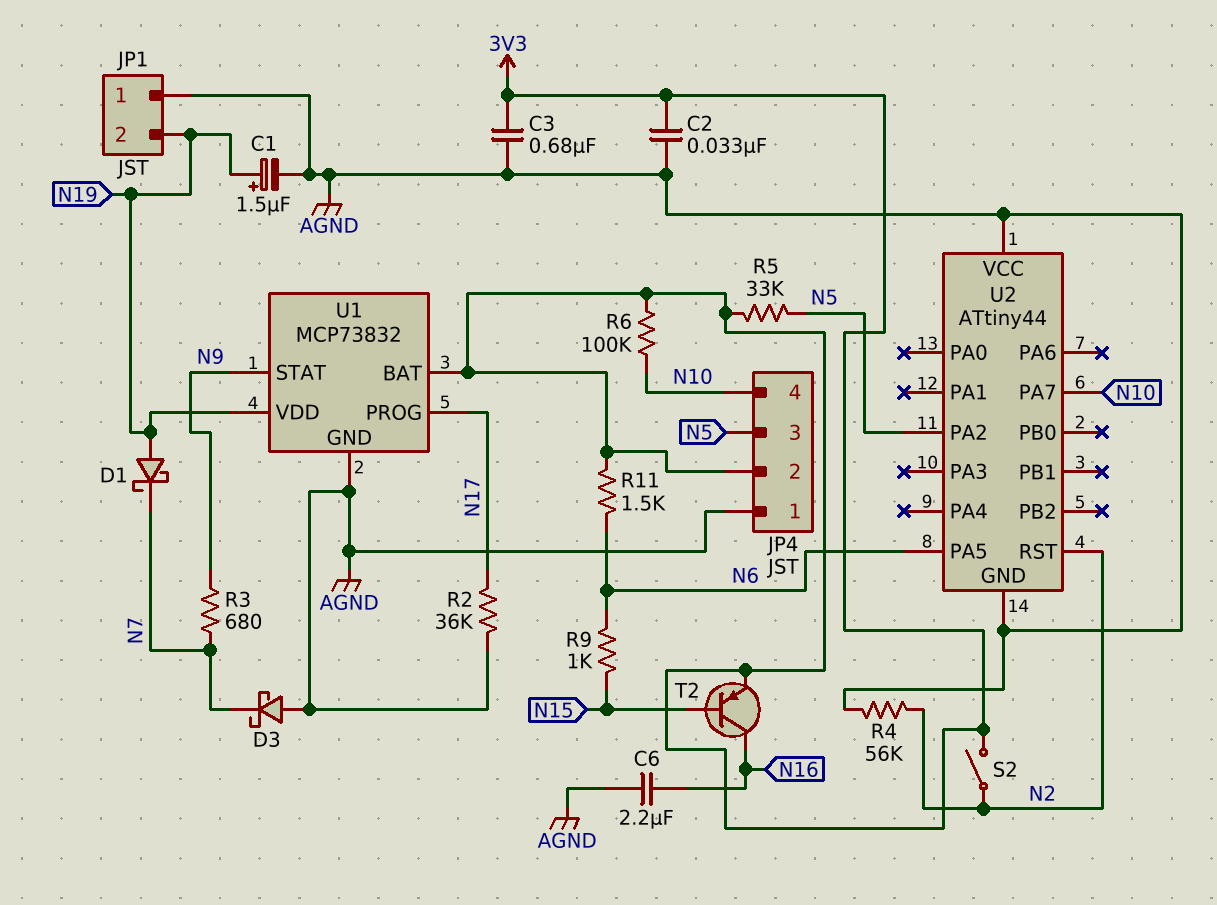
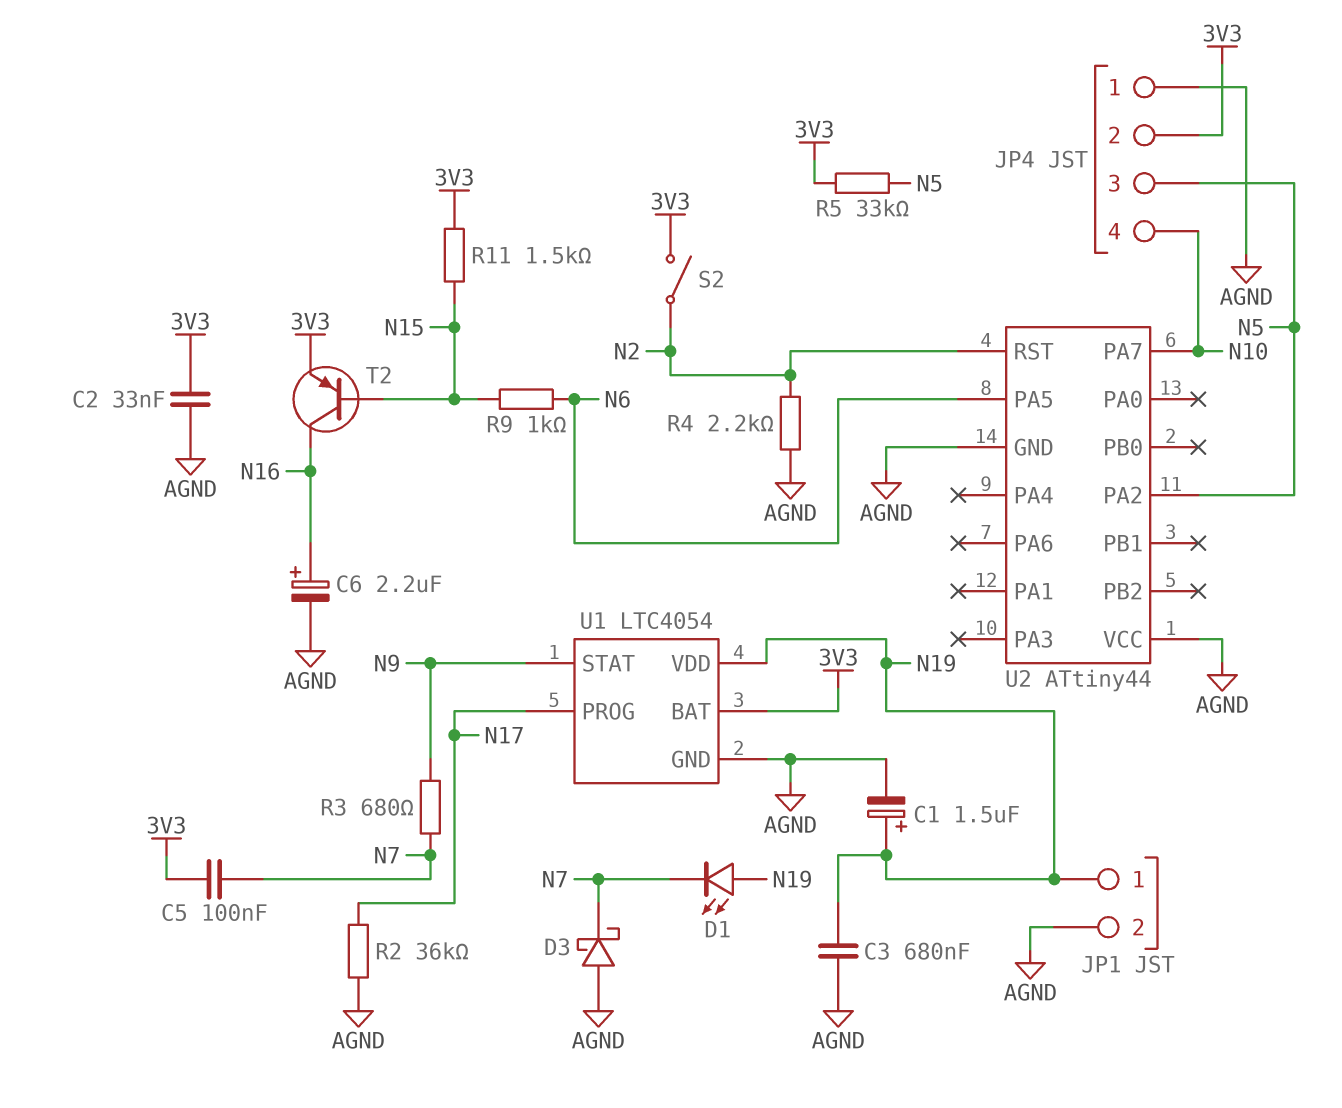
C3: 680nF (3V3, AGND) -> 680nF (AGND, N19)
C5: none -> 100nF (3V3, N7)
C6: 2.2uF (AGND, N16) -> 2.2uF (plus N16, minus AGND)
D1: schottky (A N19, K N7) -> LED (A N19, K N7)
JP1 pin 1: AGND -> N19
JP1 pin 2: N19 -> AGND
R4: 56k (AGND, N2) -> 2.2k (AGND, N2)
R6: 100k (3V3, N10) -> none
R11: 1.5k (3V3, N6) -> 1.5k (3V3, N15)
U1: MCP73832 -> LTC4054

